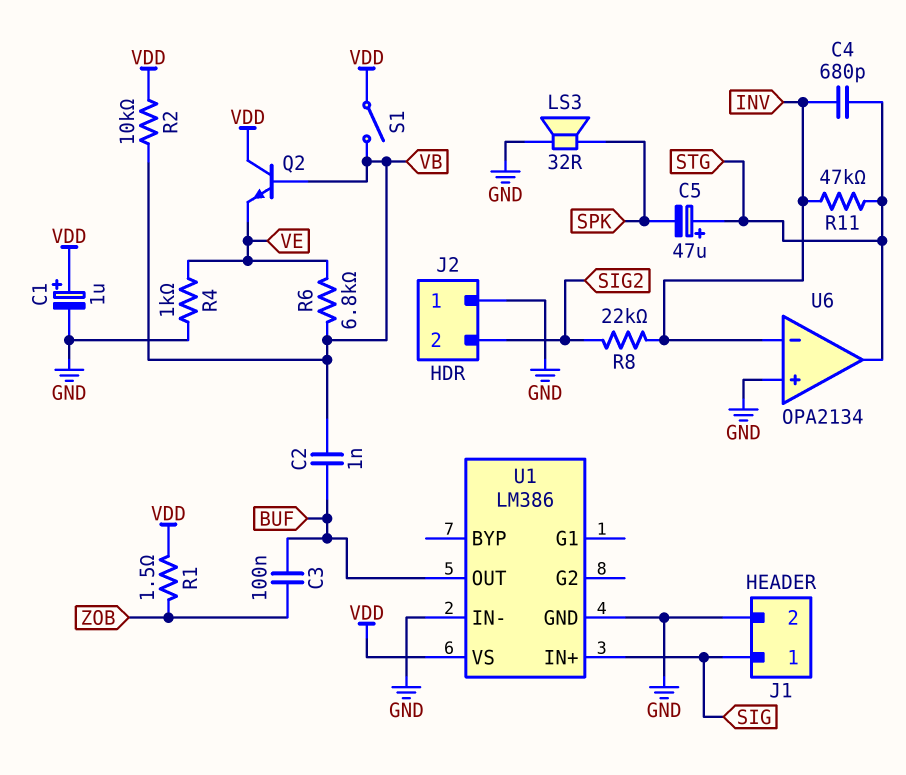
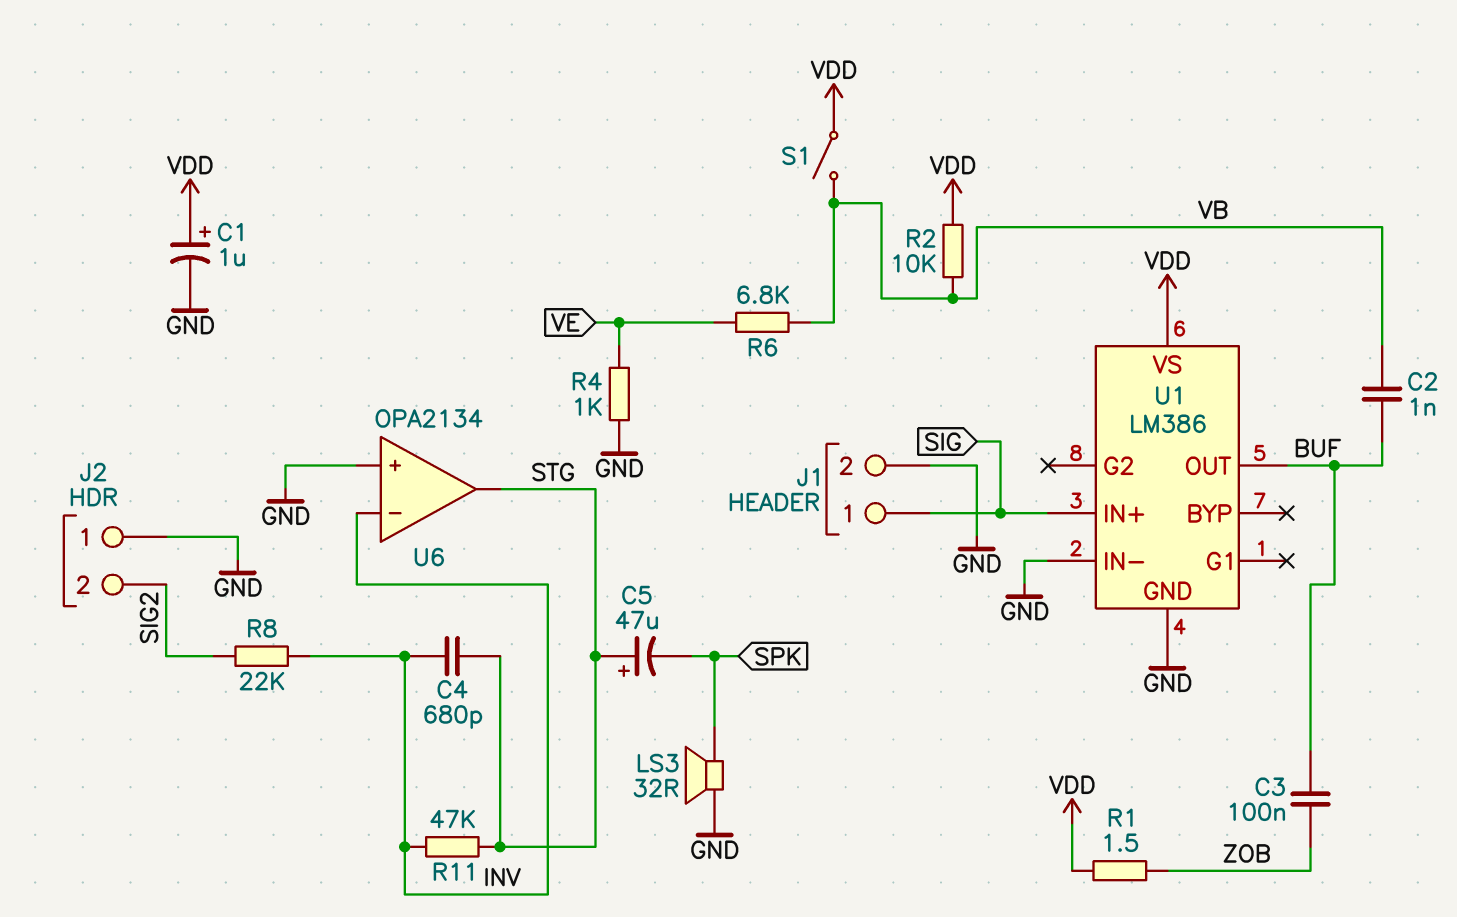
Q2: NPN (B VB, C VDD, E VE) -> none

